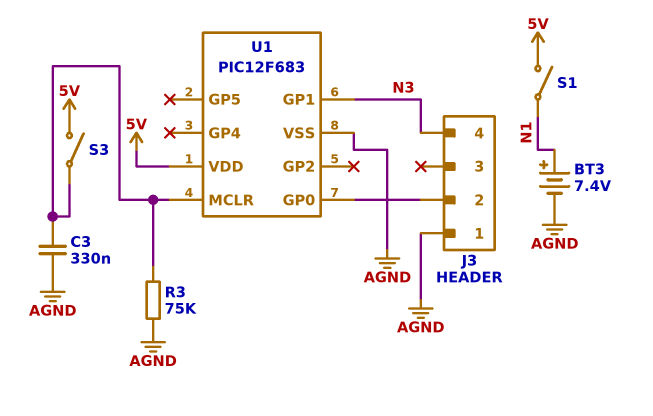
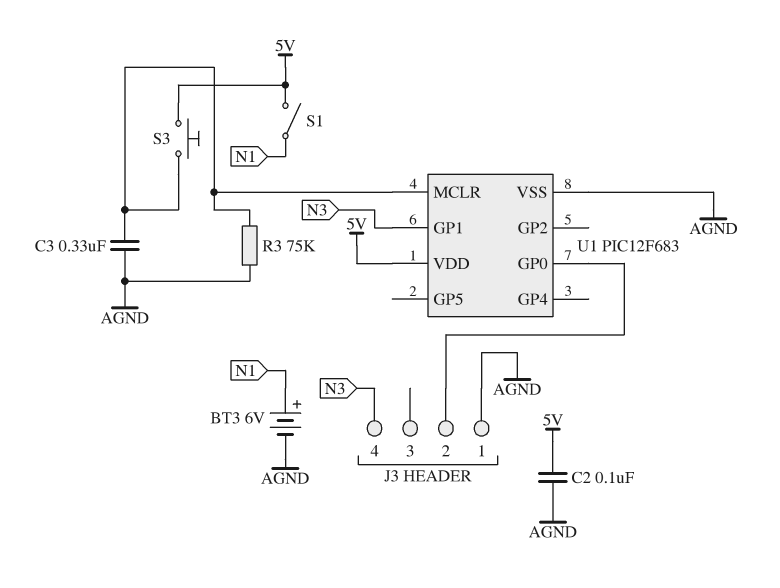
BT3: 7.4V (plus N1, minus AGND) -> 6V (plus N1, minus AGND)
C2: none -> 100nF (5V, AGND)
S3: switch (5V, U1/MCLR) -> button (5V, U1/MCLR)

